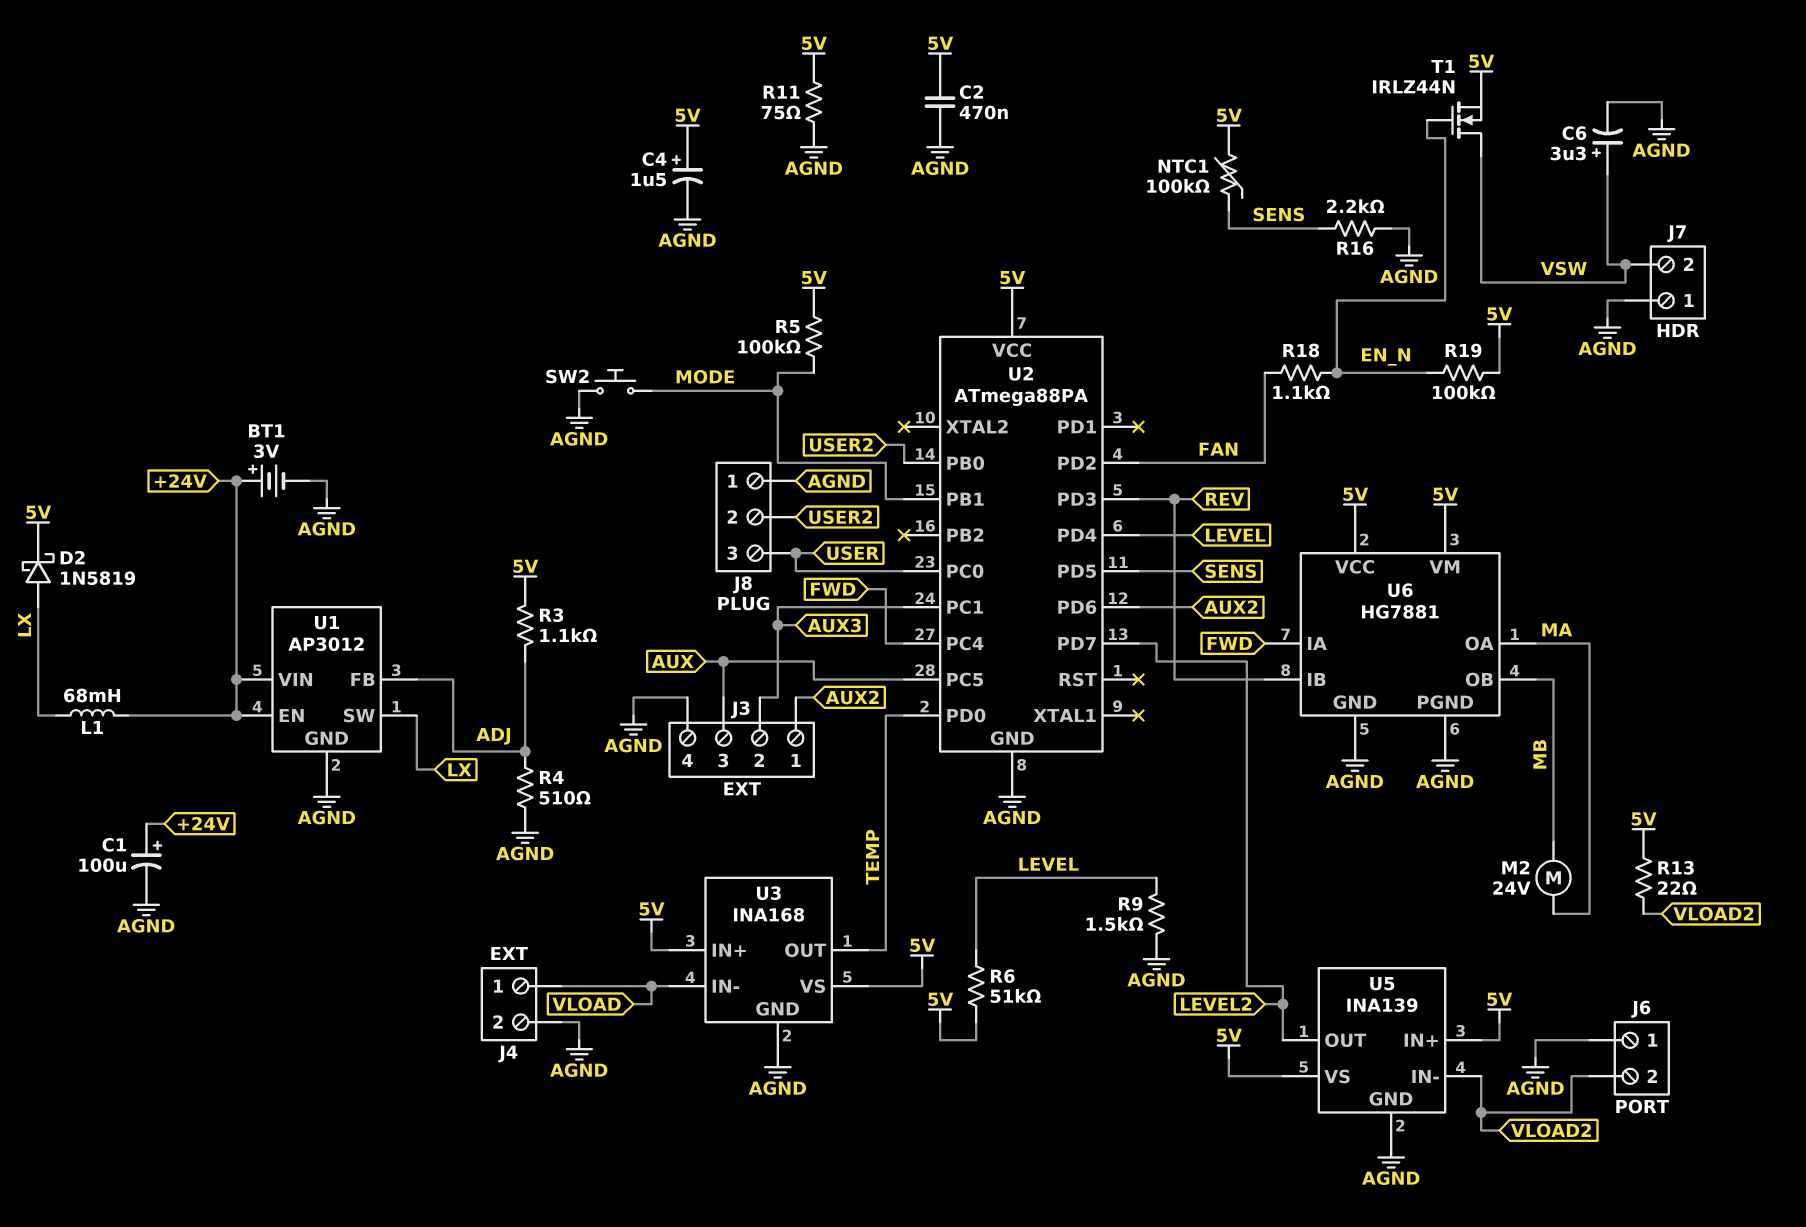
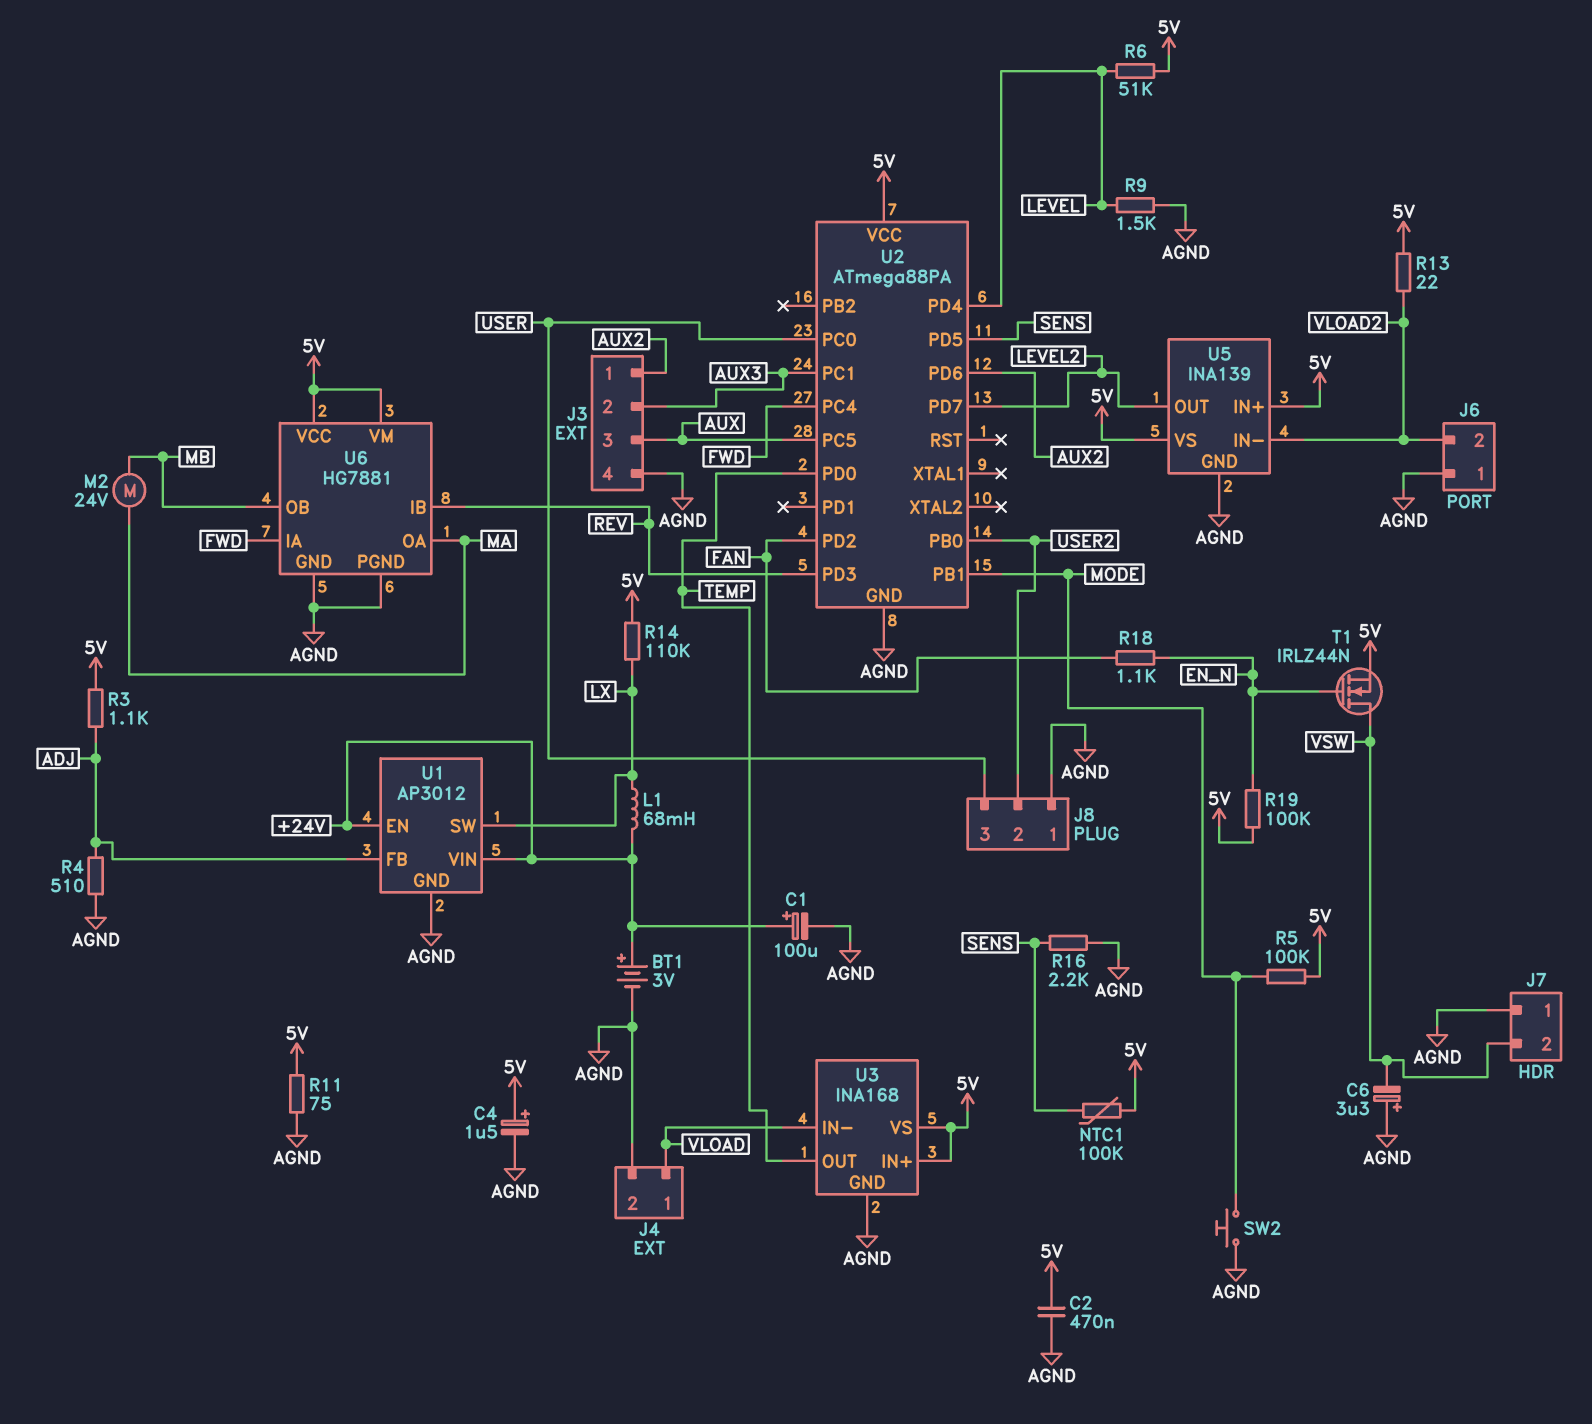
C6: 3.3uF (plus VSW, minus AGND) -> 3.3uF (plus AGND, minus VSW)
D2: schottky 1N5819 (A LX, K 5V) -> none
R14: none -> 110k (5V, LX)

